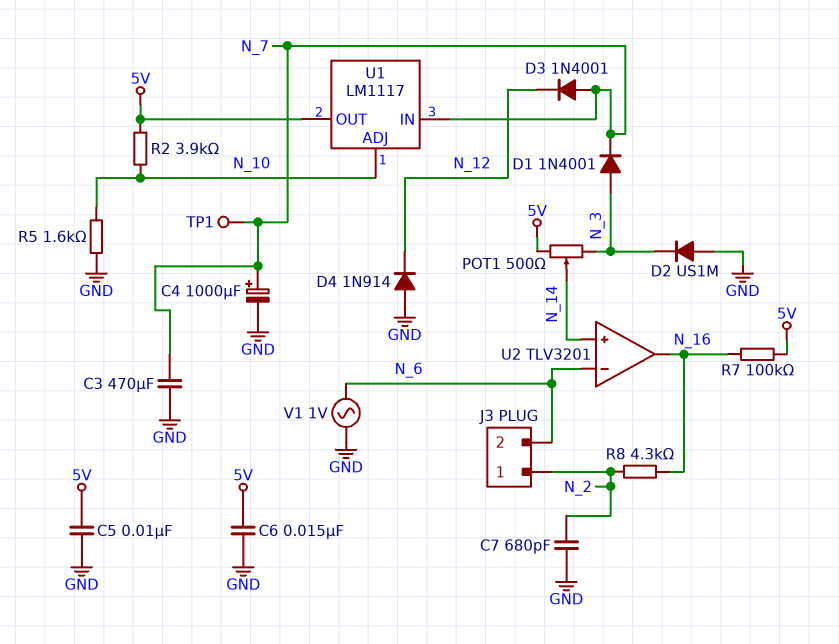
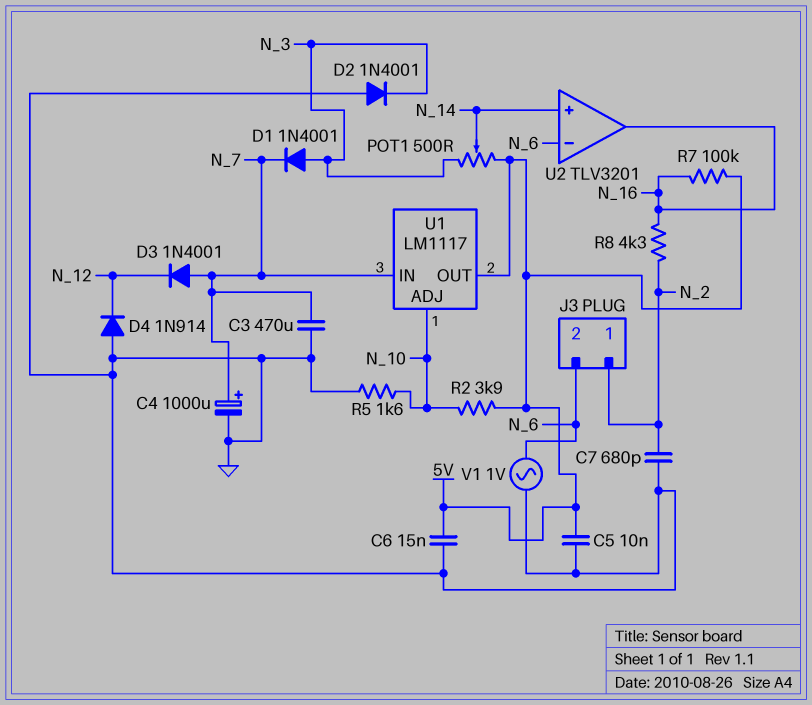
D2: diode US1M (A GND, K N_3) -> diode 1N4001 (A GND, K N_3)
TP1: test point (N_7) -> none

